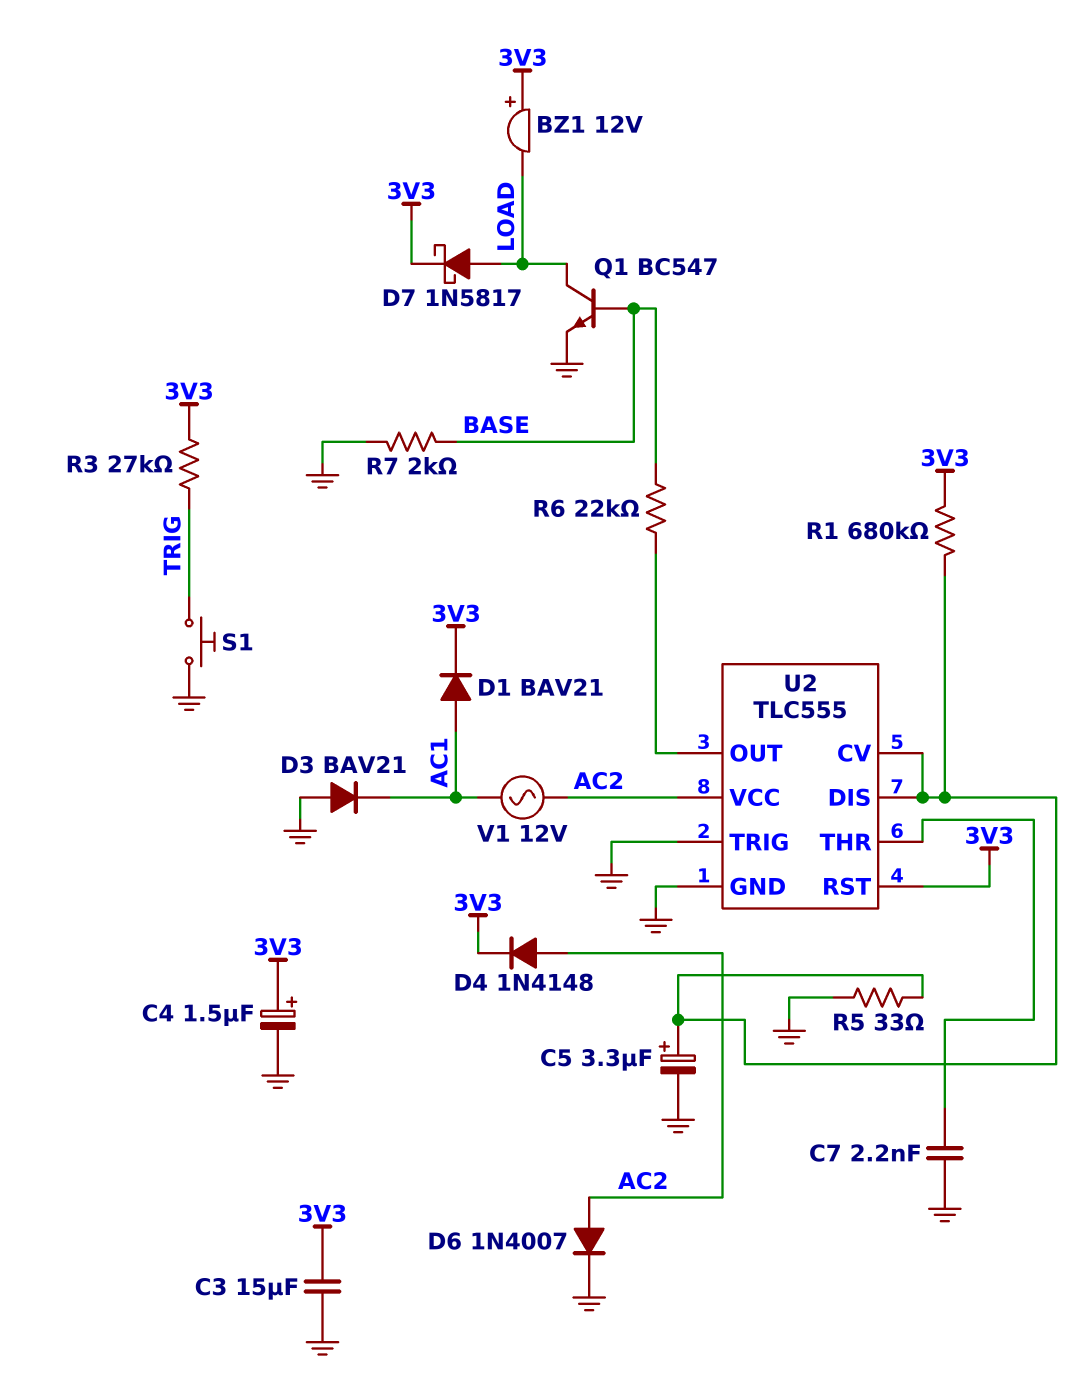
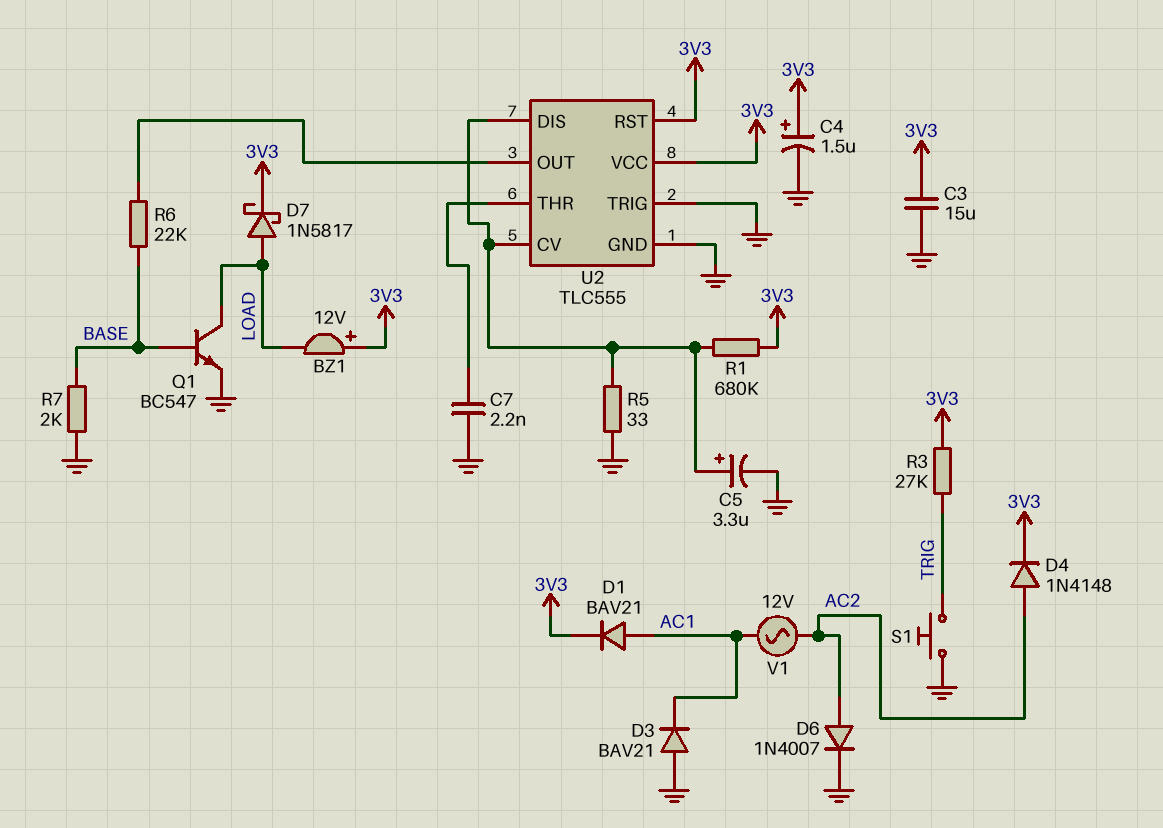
U2 pin VCC: AC2 -> 3V3

